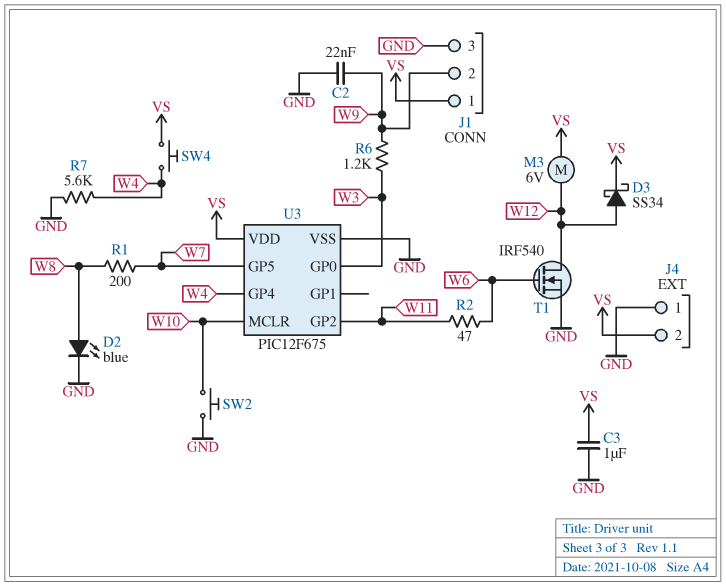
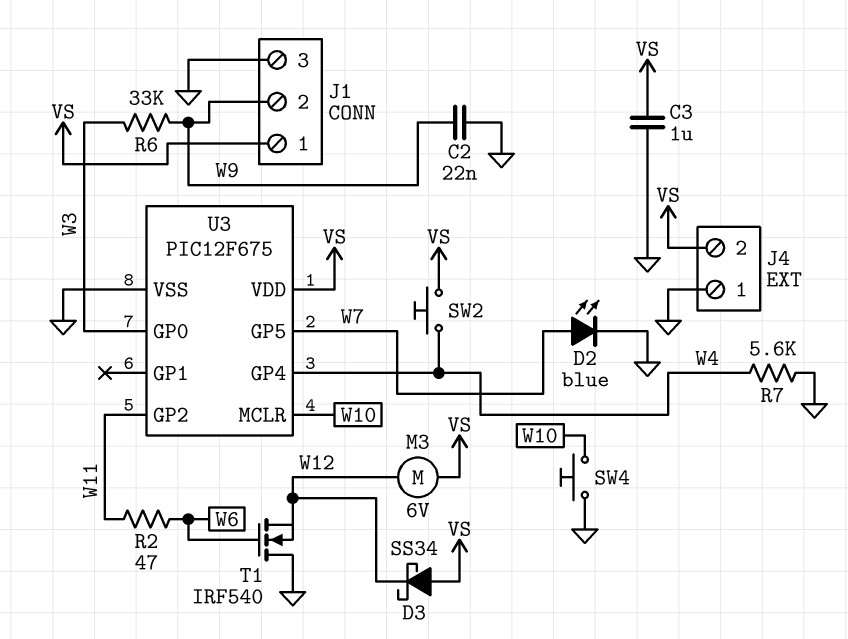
D2: LED blue (A W8, K GND) -> LED blue (A W7, K GND)
D3: schottky SS34 (A W12, K VS) -> schottky SS34 (A VS, K W12)
R1: 200 (W7, W8) -> none
R6: 1.2k (W3, W9) -> 33k (W3, W9)
SW2: button (GND, W10) -> button (VS, W4)
SW4: button (VS, W4) -> button (GND, W10)
T1: NMOS IRF540 (G W6, D W12, S GND) -> NMOS IRF540 (G W6, D GND, S W12)

